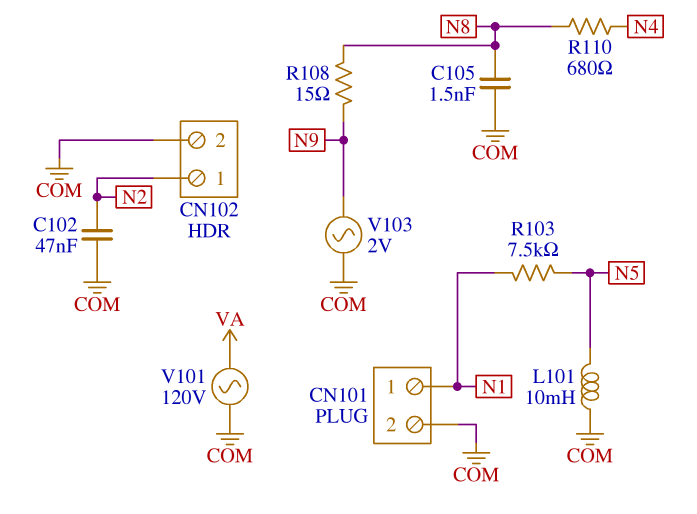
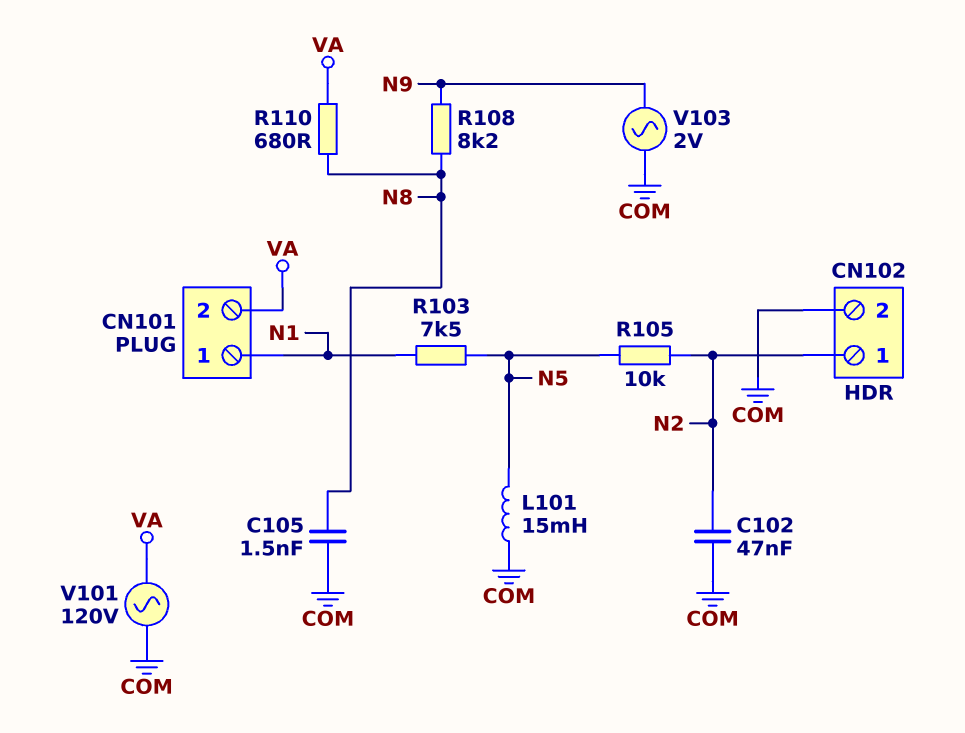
CN101 pin 2: COM -> VA
L101: 10mH (COM, N5) -> 15mH (COM, N5)
R105: none -> 10k (N2, N5)
R108: 15 (N8, N9) -> 8.2k (N8, N9)
R110: 680 (N4, N8) -> 680 (N8, VA)

